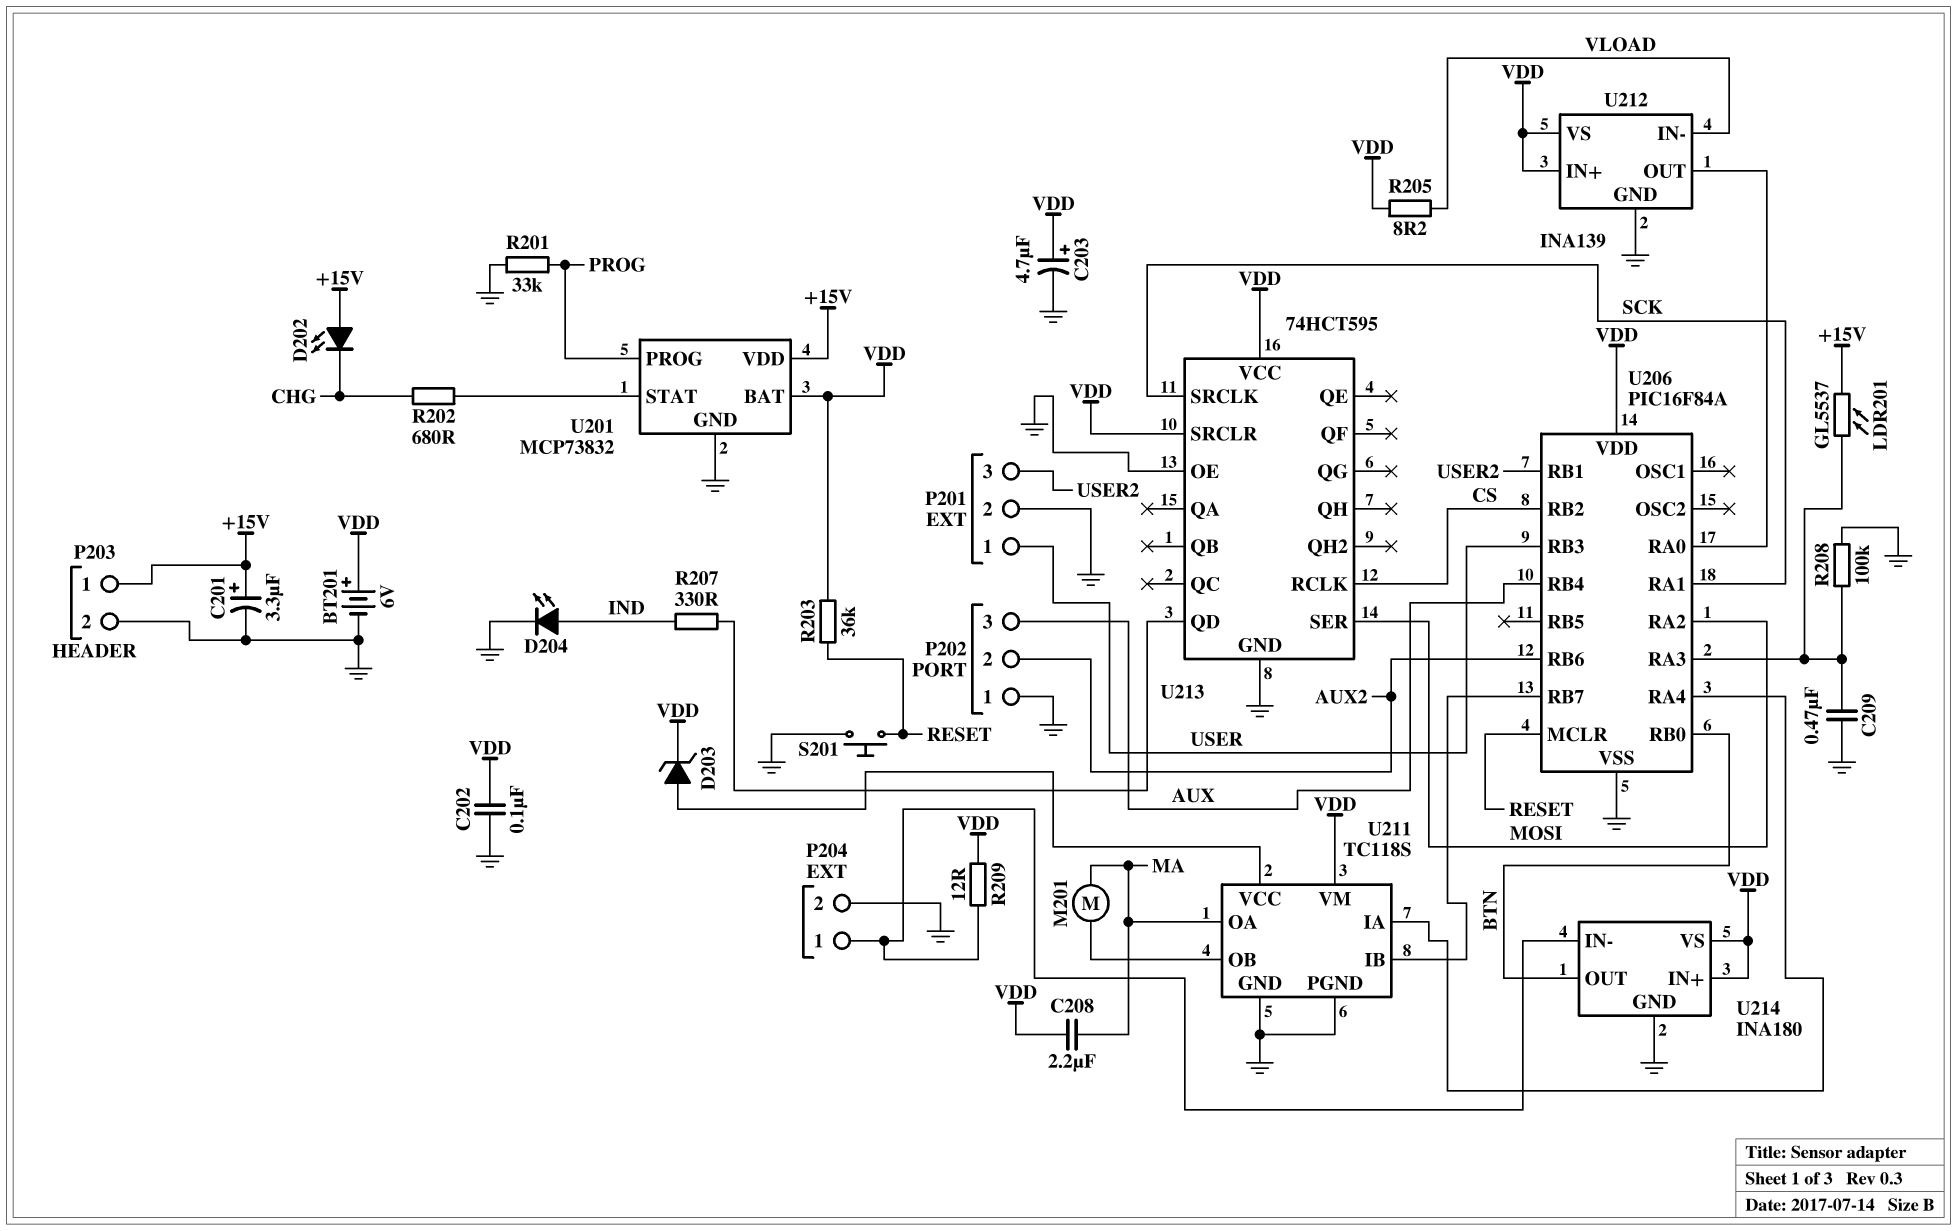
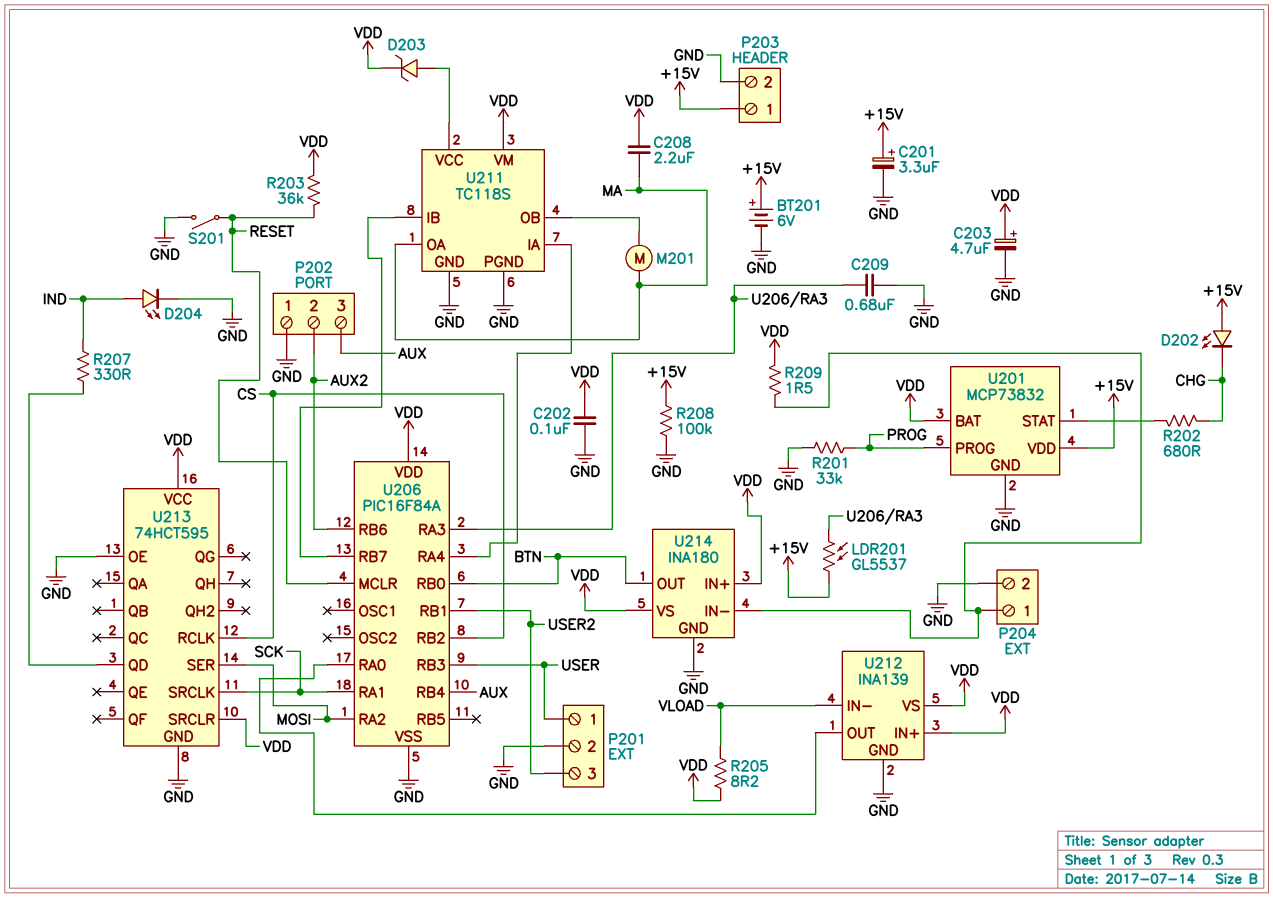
BT201: 6V (plus VDD, minus GND) -> 6V (plus +15V, minus GND)
C209: 470nF (GND, U206/RA3) -> 680nF (GND, U206/RA3)
R208: 100k (GND, U206/RA3) -> 100k (+15V, GND)
R209: 12 (P204/1, VDD) -> 1.5 (P204/1, VDD)
S201: button (GND, RESET) -> switch (GND, RESET)

